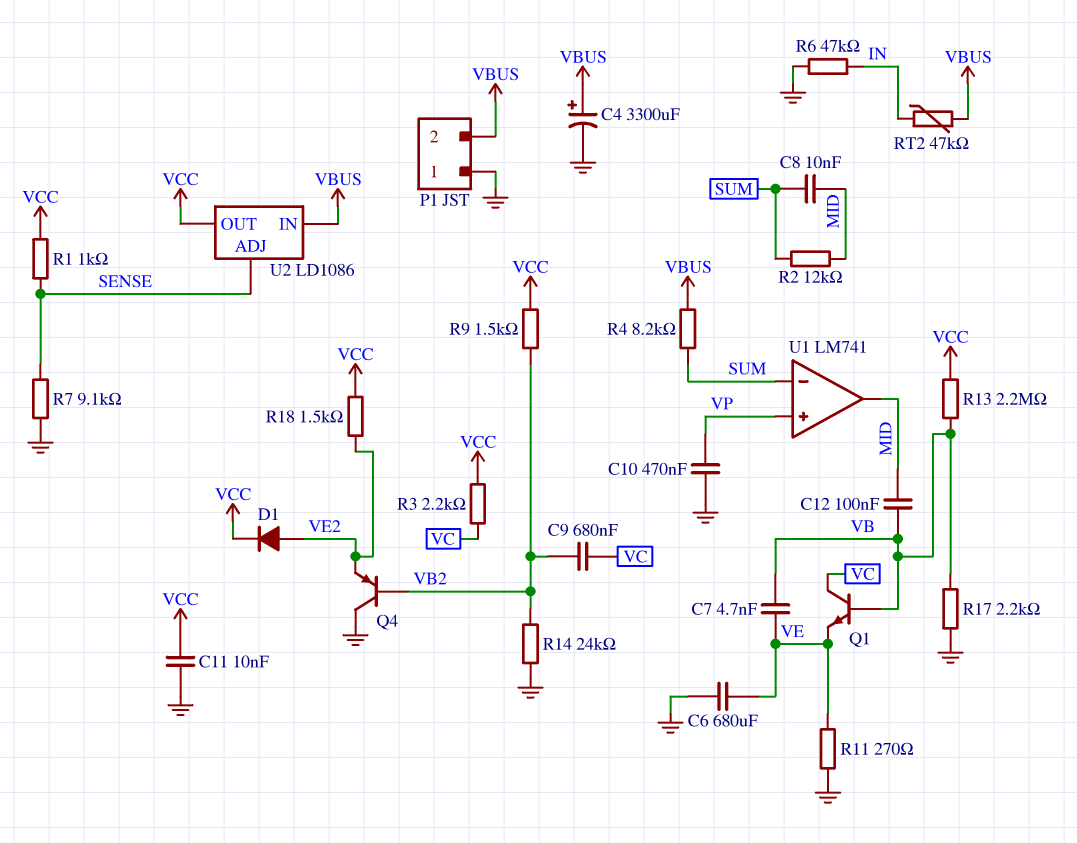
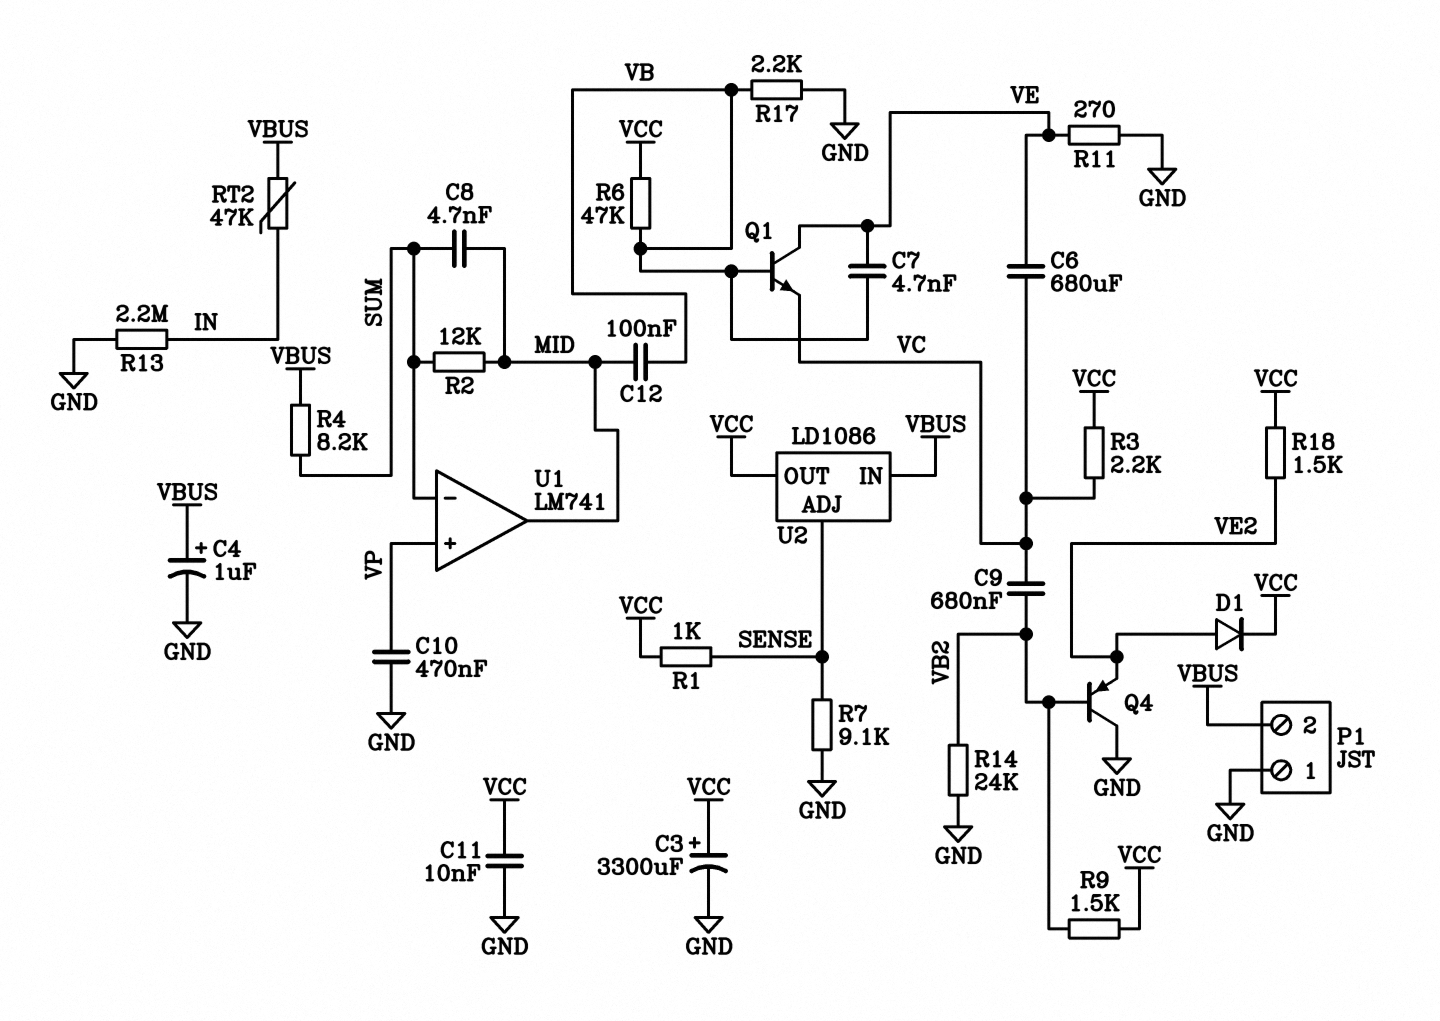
C3: none -> 3300uF (plus VCC, minus GND)
C4: 3300uF (plus VBUS, minus GND) -> 1uF (plus VBUS, minus GND)
C6: 680uF (GND, VE) -> 680uF (VC, VE)
C8: 10nF (MID, SUM) -> 4.7nF (MID, SUM)
Q1: NPN (B VB, C VC, E VE) -> NPN (B VB, C VE, E VC)
R6: 47k (GND, IN) -> 47k (VB, VCC)
R13: 2.2M (VB, VCC) -> 2.2M (GND, IN)

